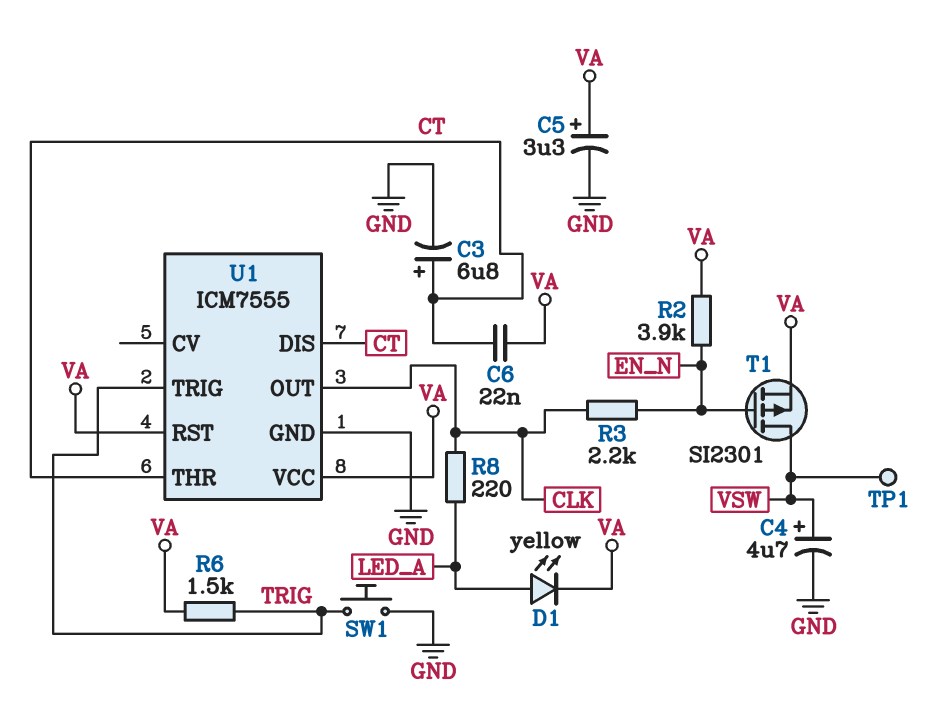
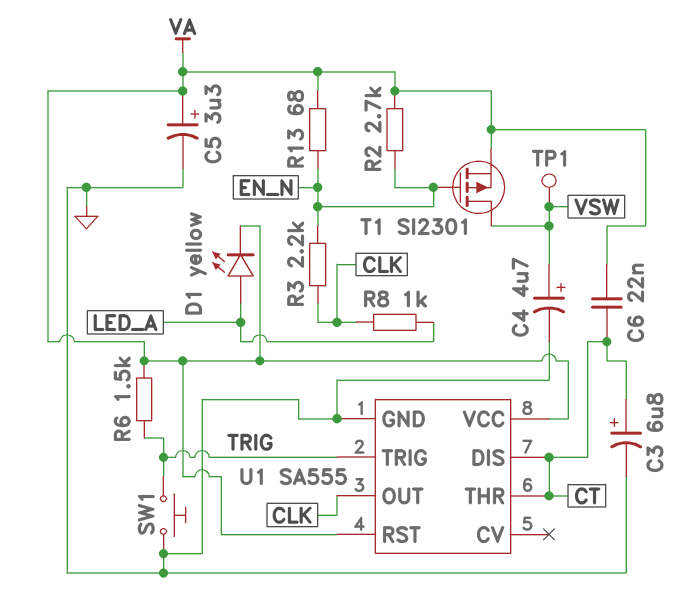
R2: 3.9k (EN_N, VA) -> 2.7k (EN_N, VA)
R8: 220 (CLK, LED_A) -> 1k (CLK, LED_A)
R13: none -> 68 (EN_N, VA)
U1: ICM7555 -> SA555

